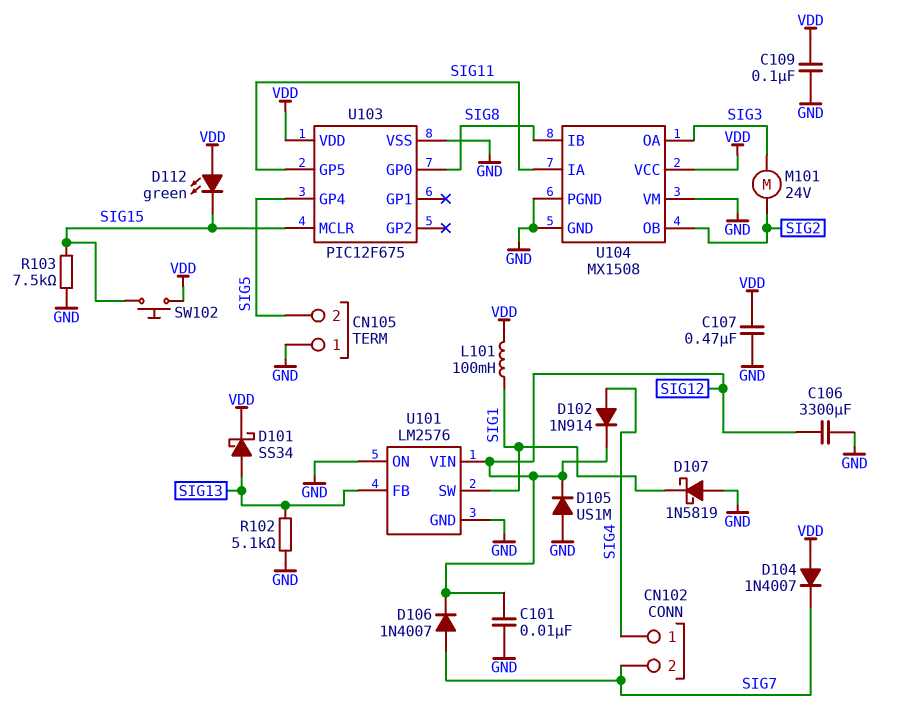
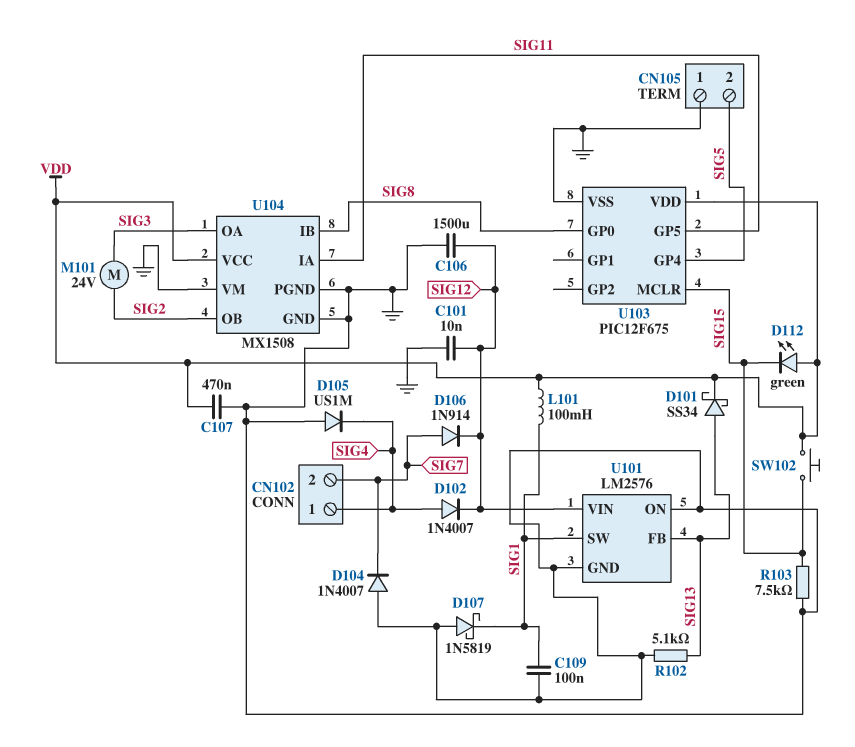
C106: 3300uF (GND, SIG12) -> 1500uF (GND, SIG12)
C109: 100nF (GND, VDD) -> 100nF (GND, SIG1)
D102: diode 1N914 (A SIG4, K SIG12) -> diode 1N4007 (A SIG4, K SIG12)
D104: diode 1N4007 (A VDD, K SIG7) -> diode 1N4007 (A GND, K SIG7)
D105: diode US1M (A GND, K SIG12) -> diode US1M (A GND, K SIG4)
D106: diode 1N4007 (A SIG7, K SIG12) -> diode 1N914 (A SIG7, K SIG12)

